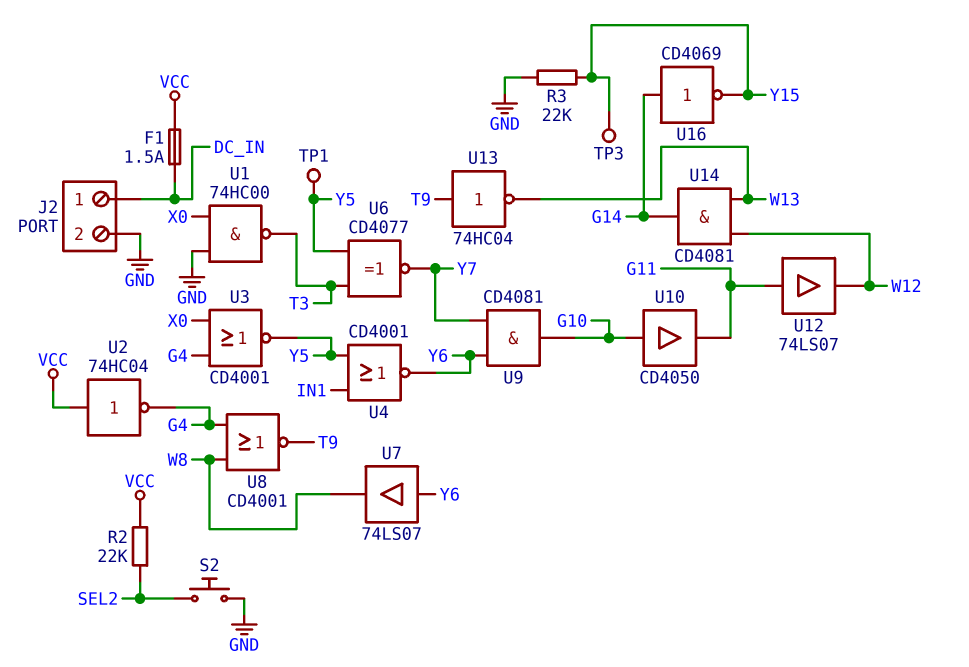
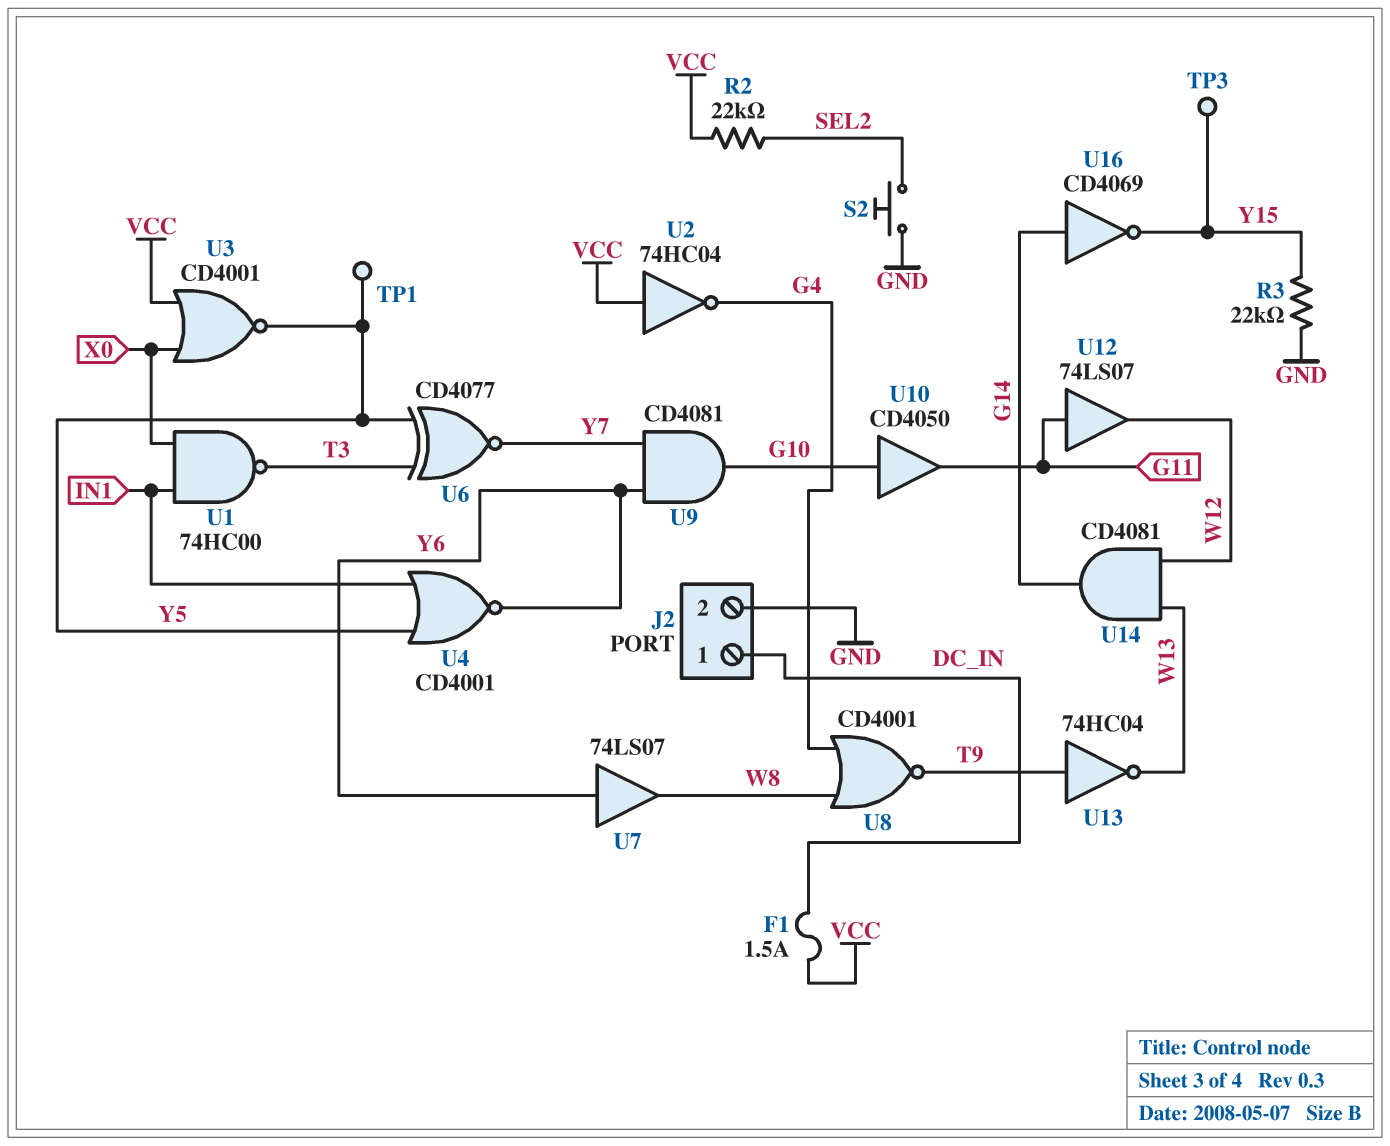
U1: NAND 74HC00 (in GND, in X0, out T3) -> NAND 74HC00 (in IN1, in X0, out T3)
U3: NOR CD4001 (in G4, in X0, out Y5) -> NOR CD4001 (in VCC, in X0, out Y5)

